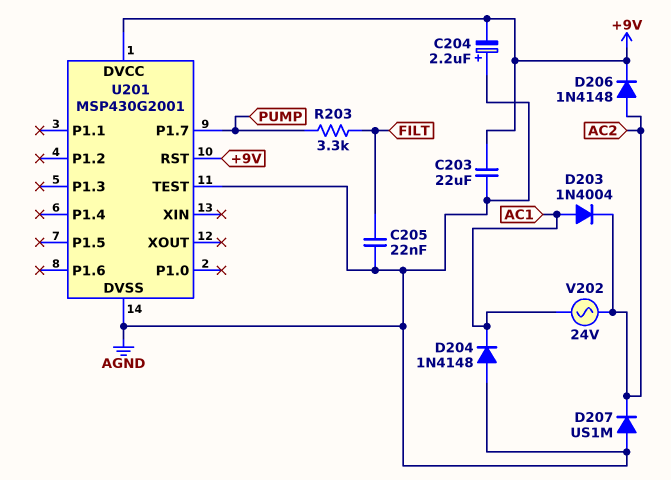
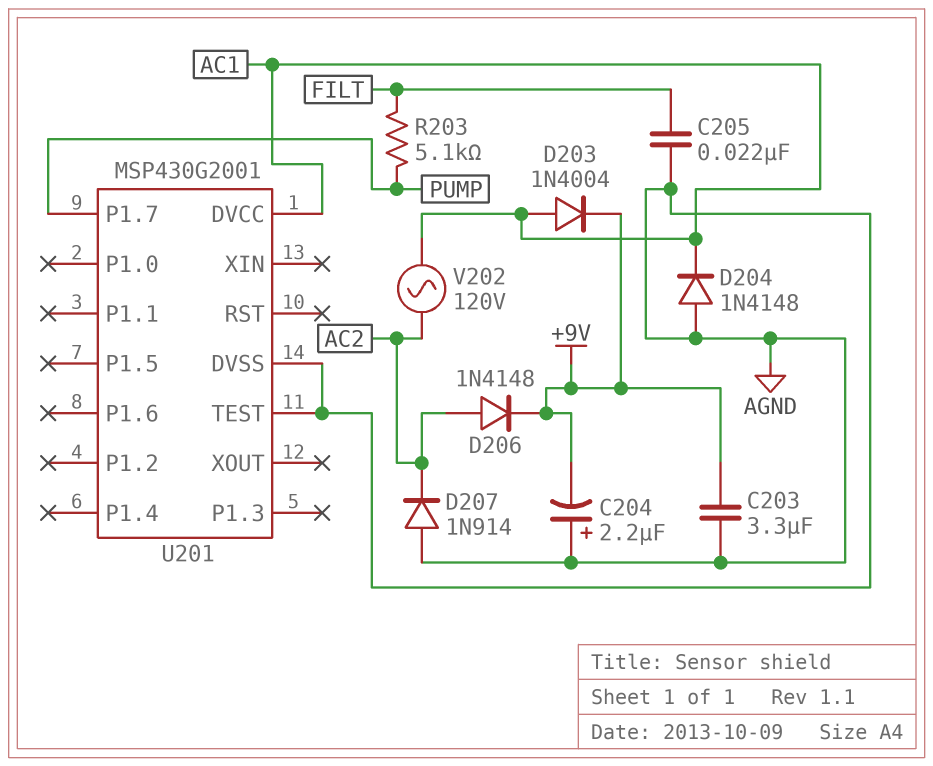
C203: 22uF (+9V, AGND) -> 3.3uF (+9V, AGND)
D203: diode 1N4004 (A AC1, K AC2) -> diode 1N4004 (A AC1, K +9V)
D207: diode US1M (A AGND, K AC2) -> diode 1N914 (A AGND, K AC2)
R203: 3.3k (FILT, PUMP) -> 5.1k (FILT, PUMP)
U201 pin DVCC: +9V -> AC1
U201 pin RST: +9V -> none
V202: AC 24V (AC1, AC2) -> AC 120V (AC1, AC2)

